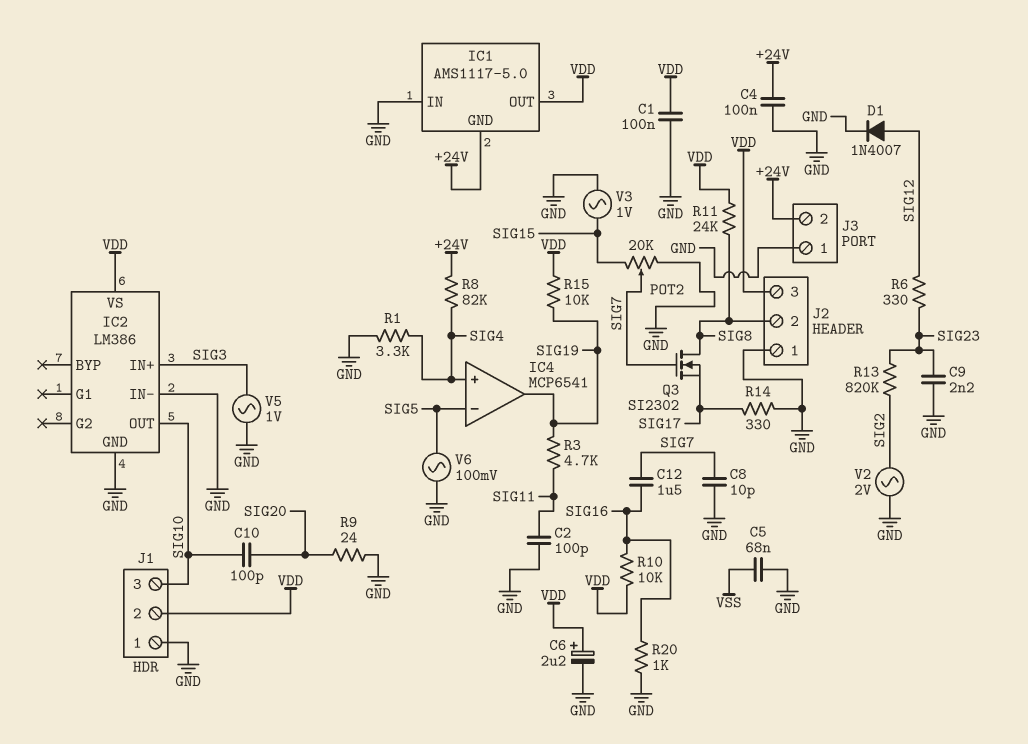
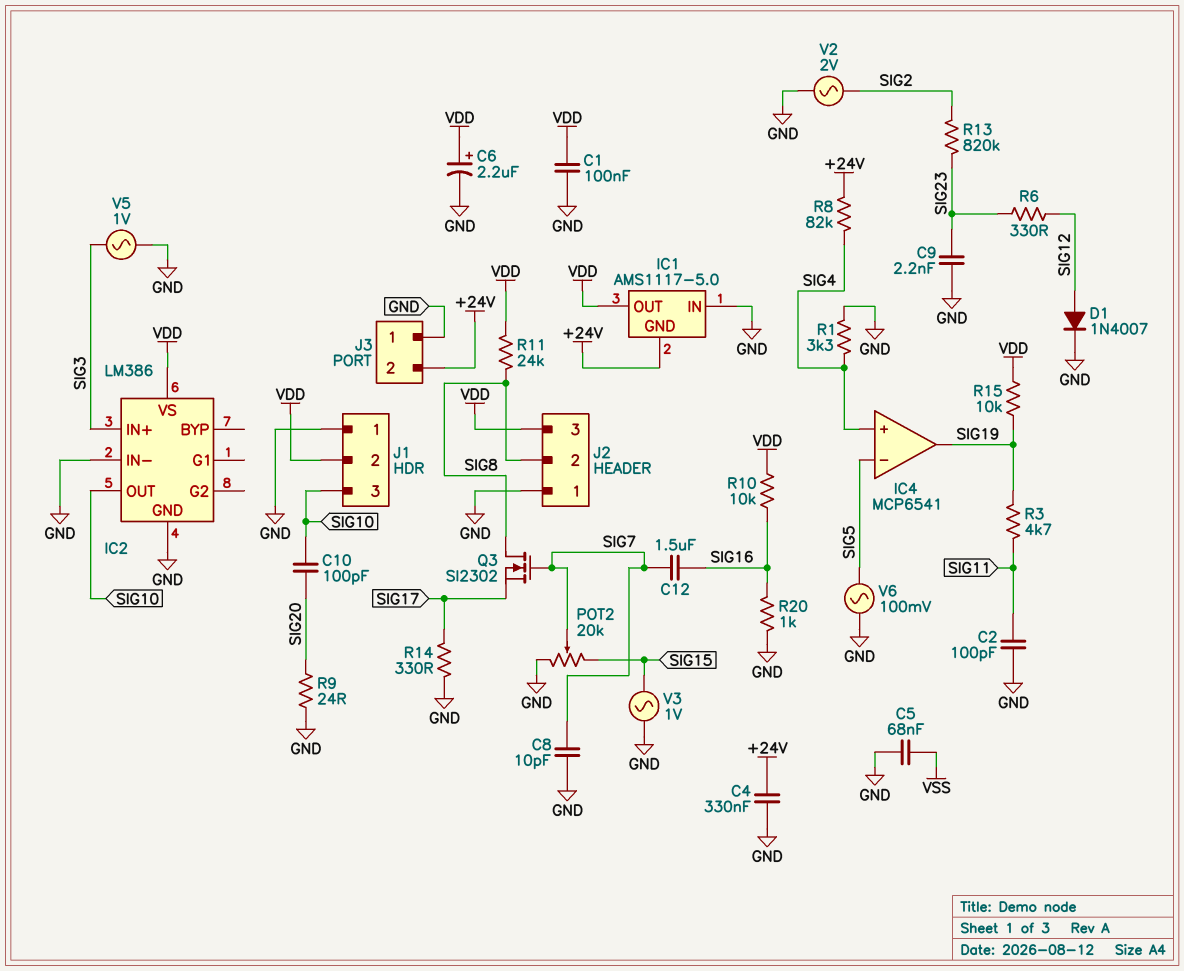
C4: 100nF (+24V, GND) -> 330nF (+24V, GND)

